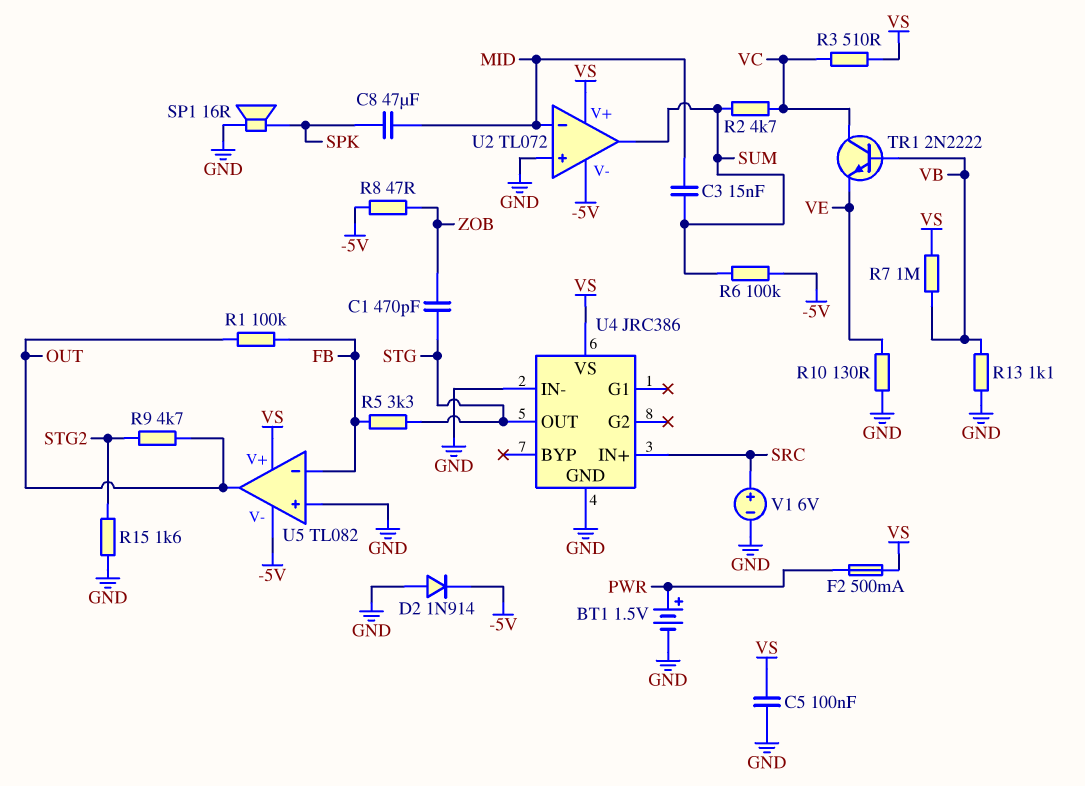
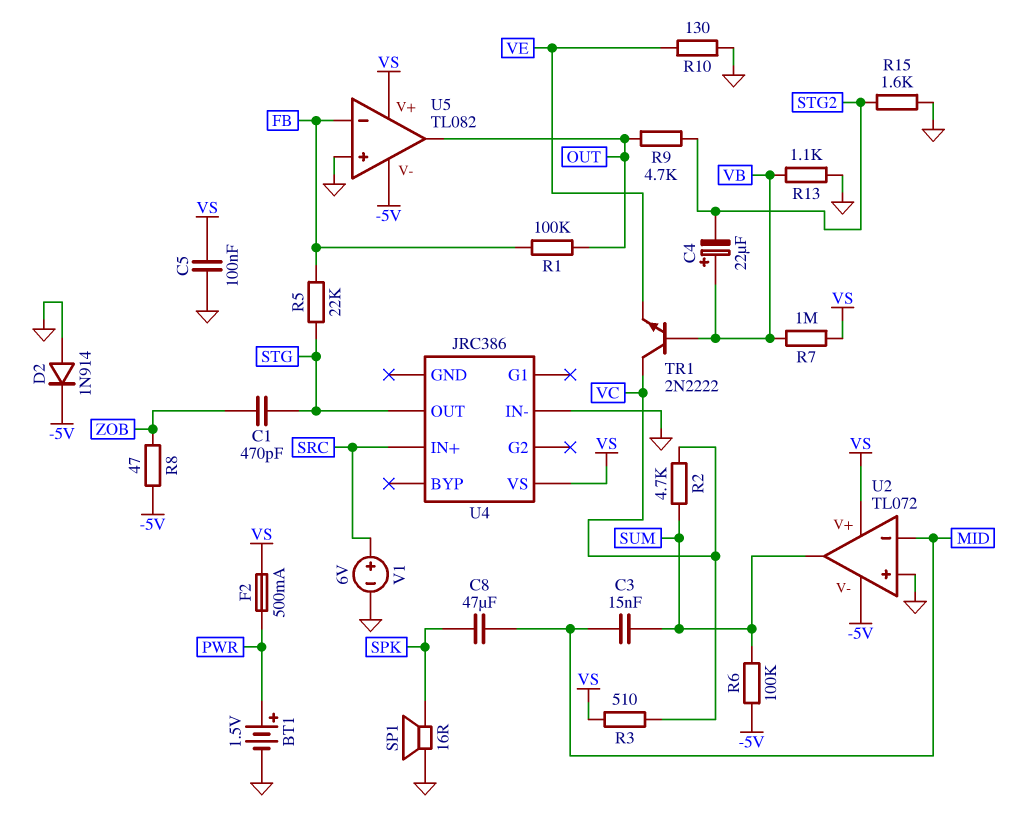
C4: none -> 22uF (plus VB, minus STG2)
R5: 3.3k (FB, STG) -> 22k (FB, STG)
U4 pin GND: GND -> none

